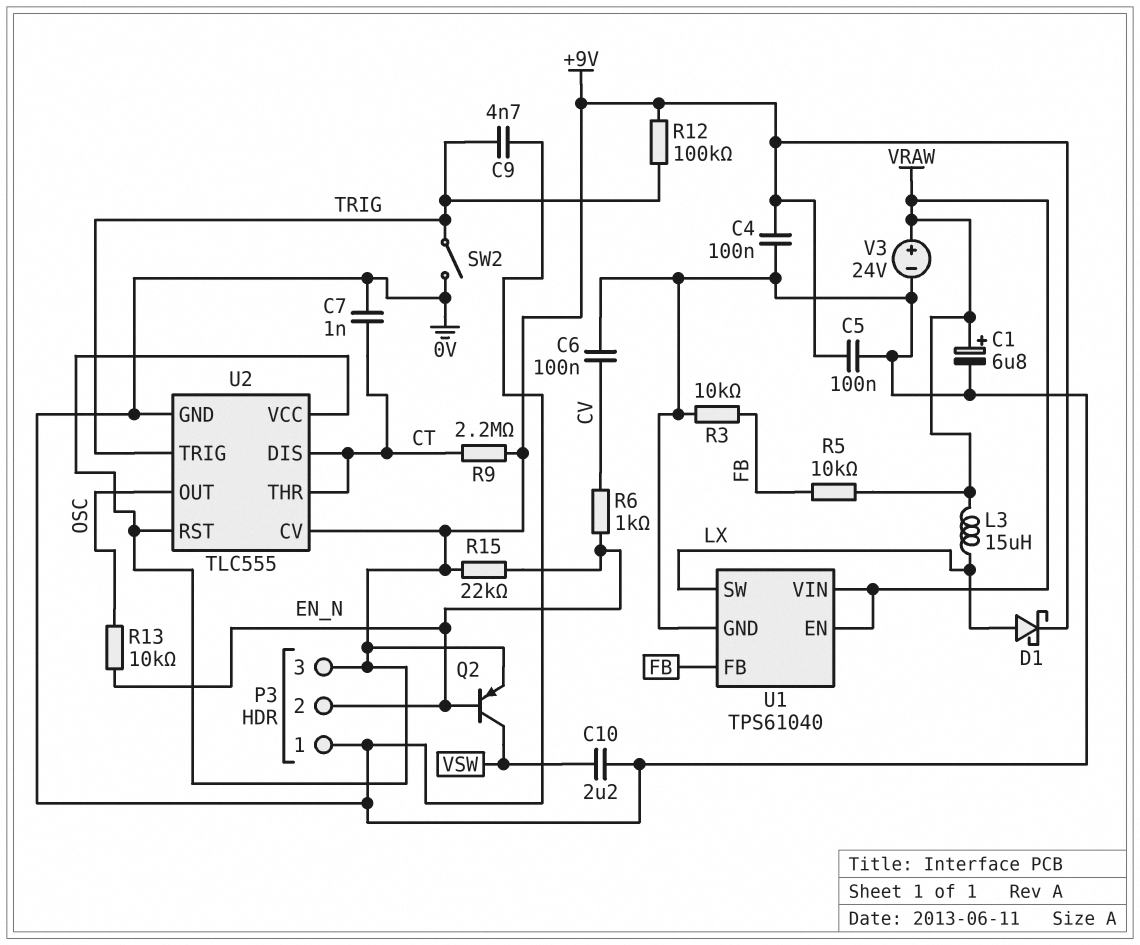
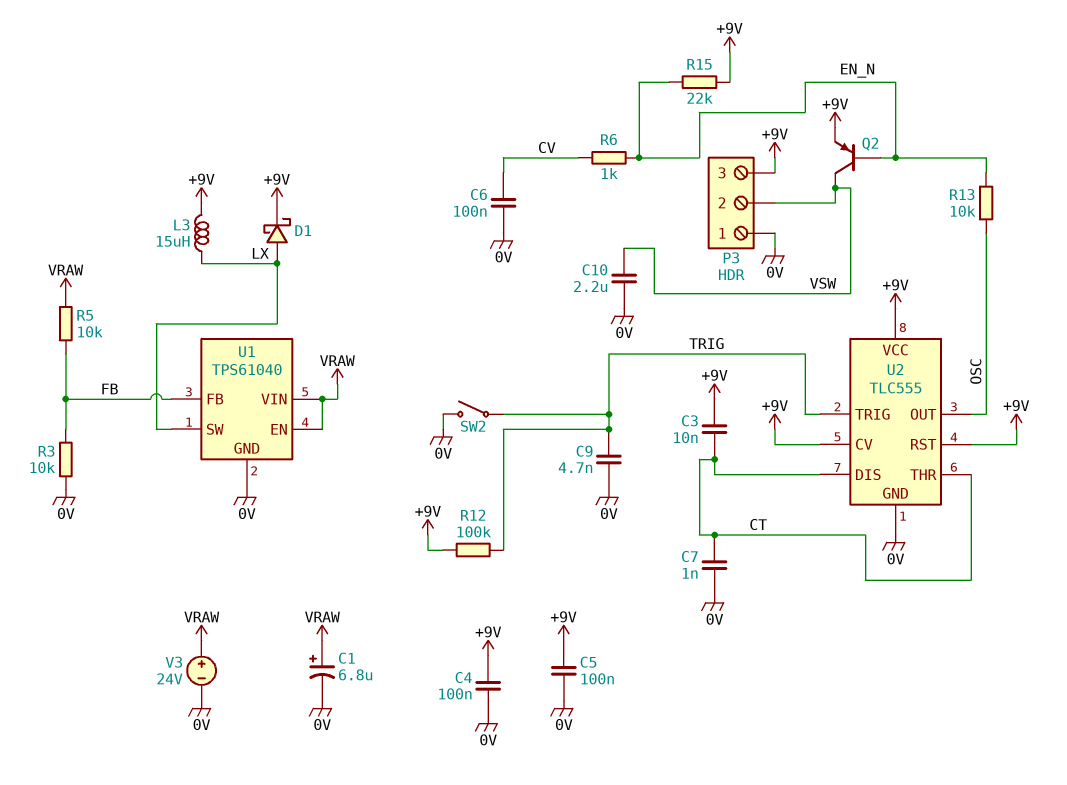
C3: none -> 10nF (+9V, CT)
L3: 15uH (LX, VRAW) -> 15uH (+9V, LX)
P3 pin 2: EN_N -> VSW
R9: 2.2M (+9V, CT) -> none

